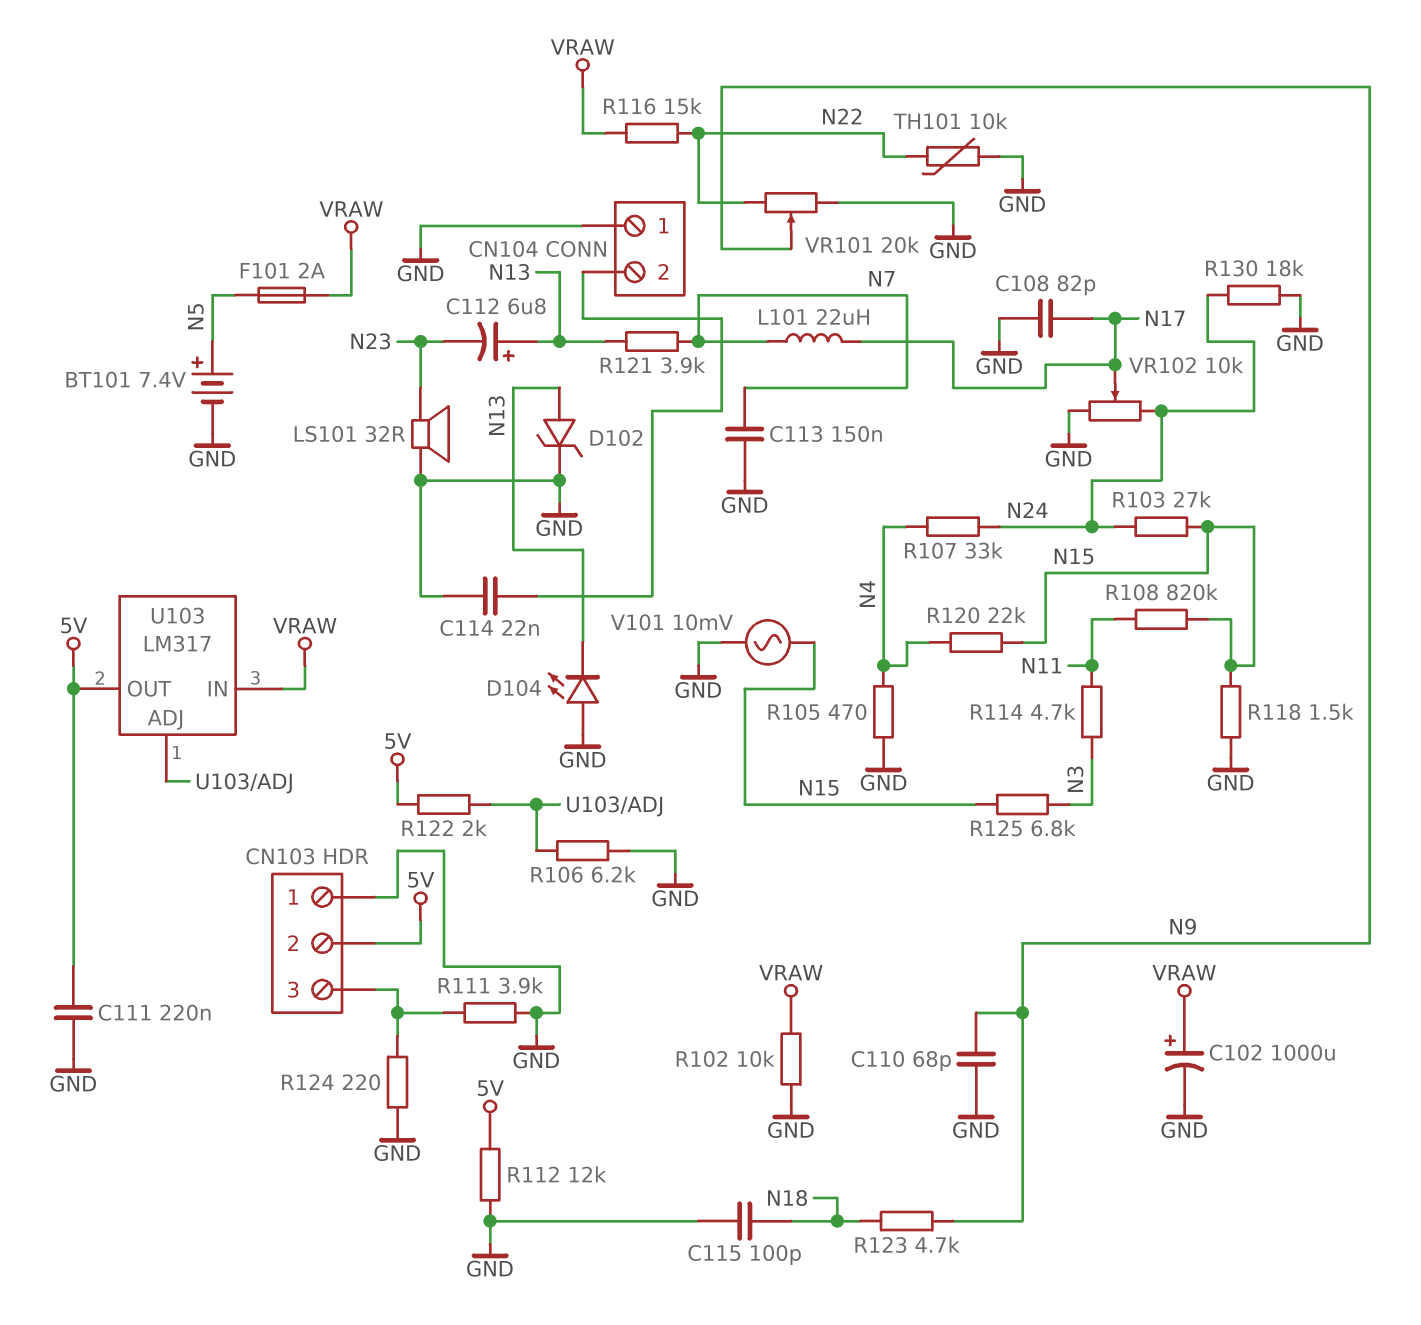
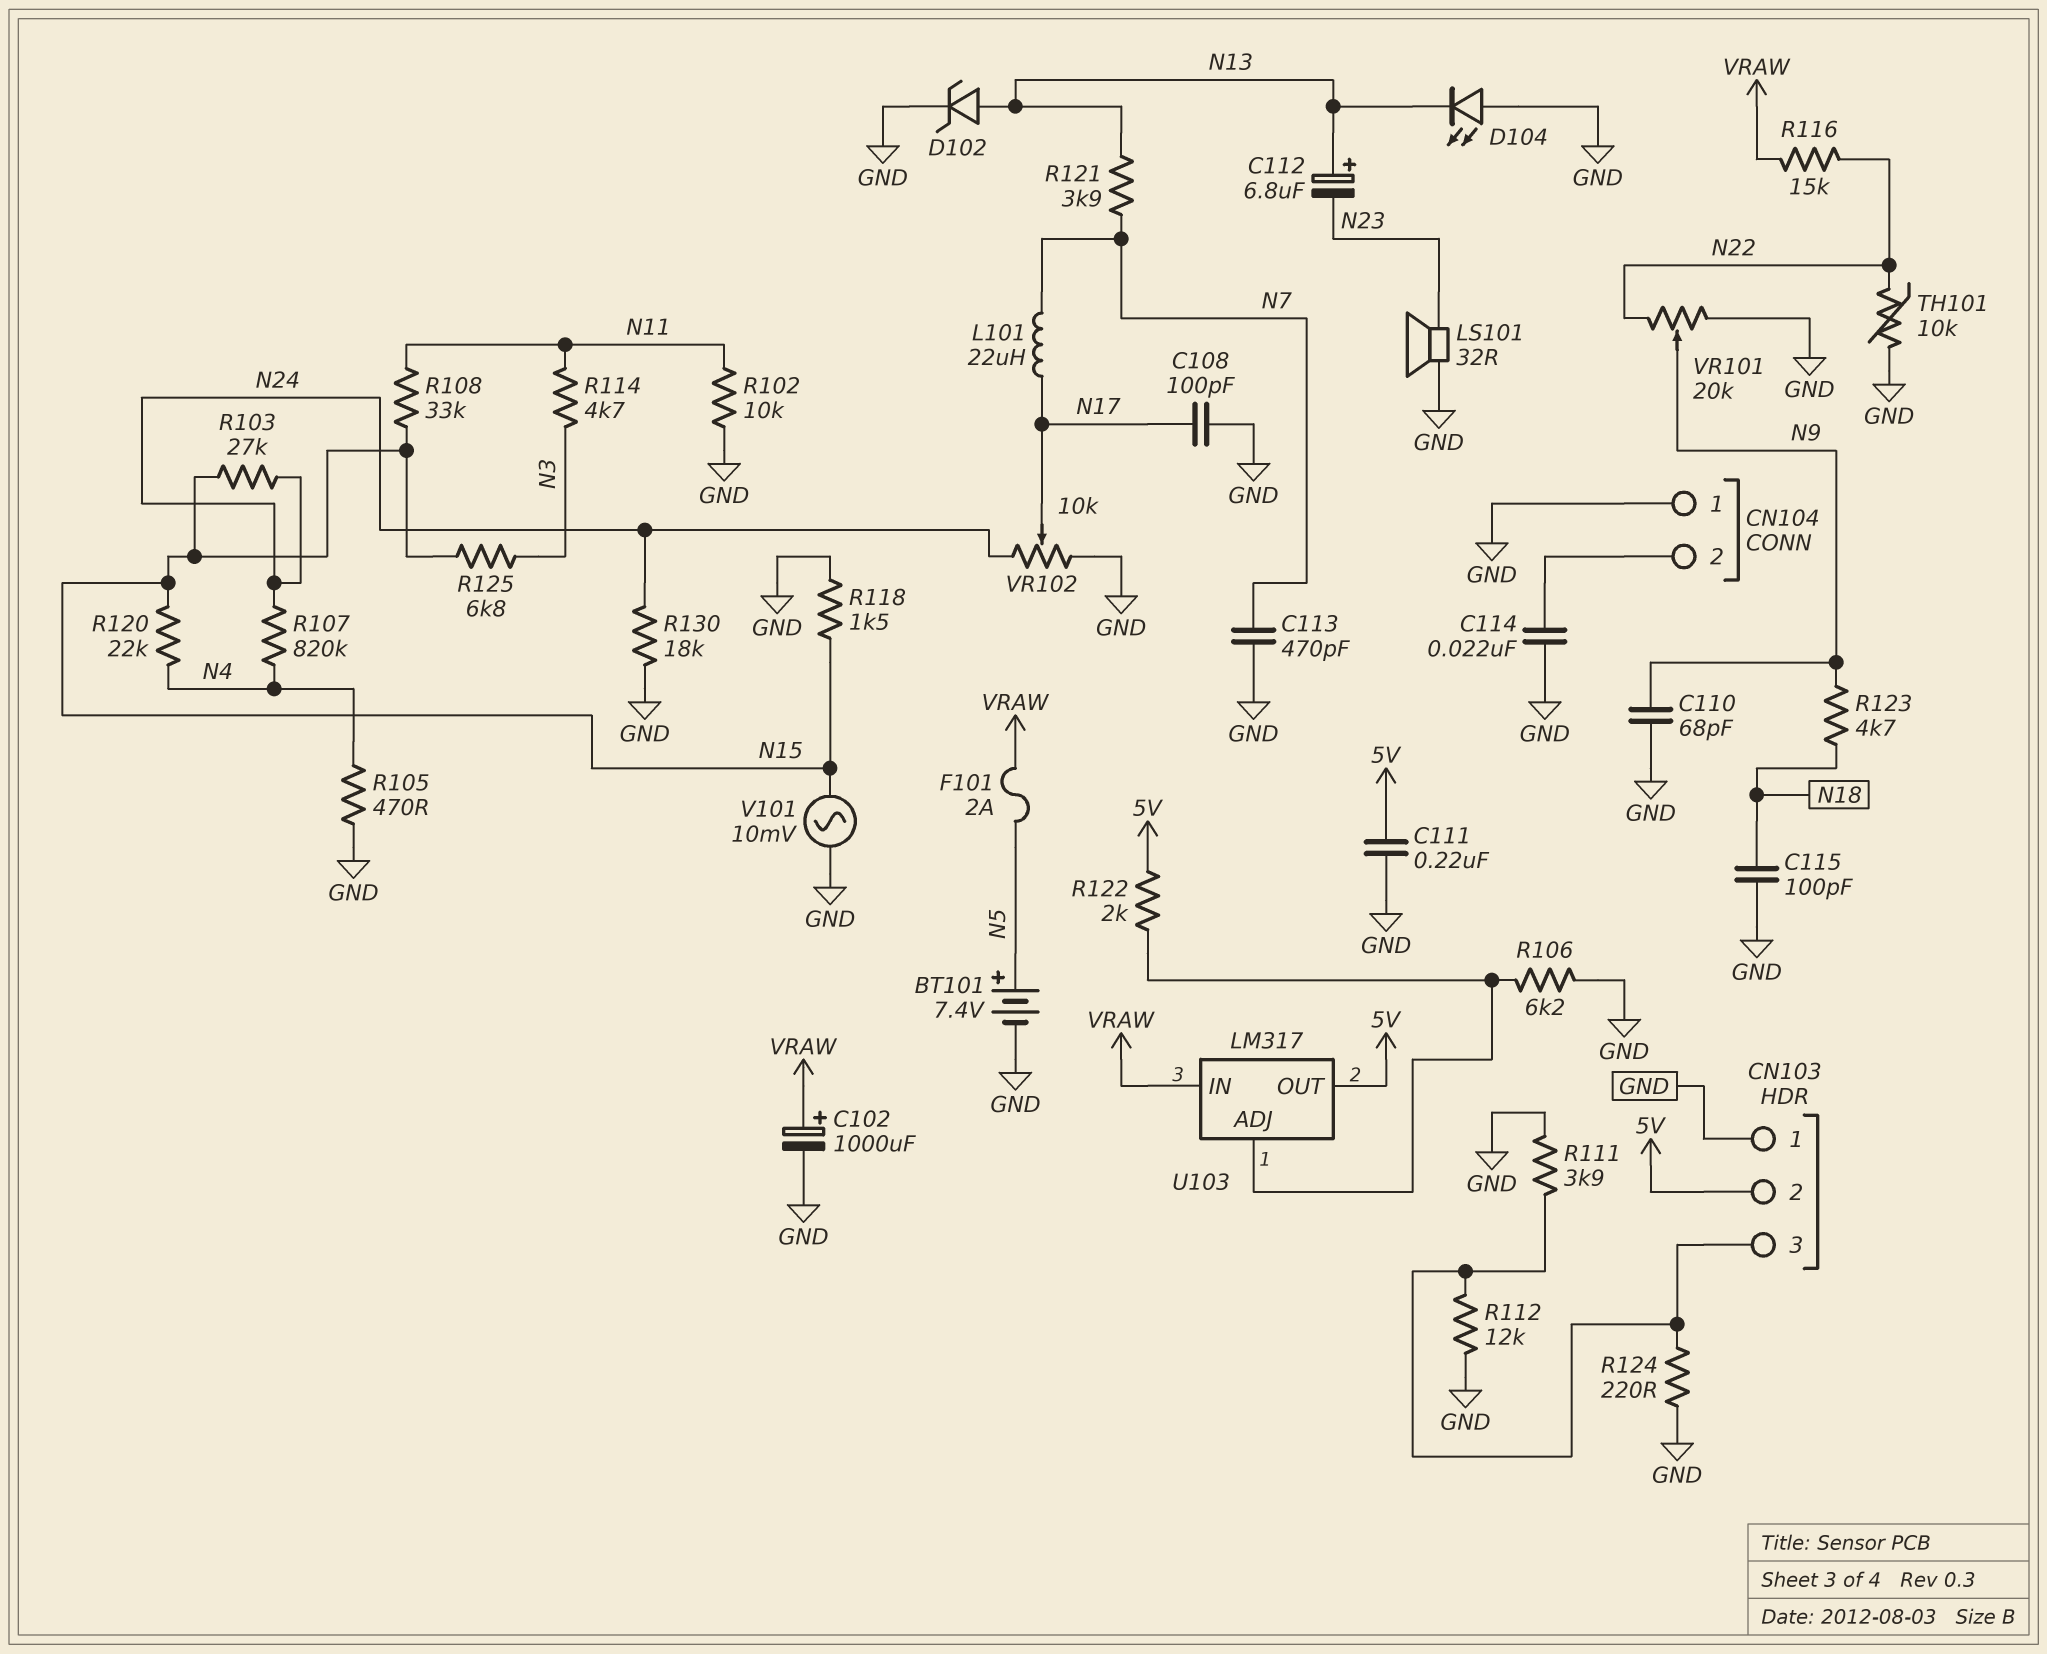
C108: 82pF (GND, N17) -> 100pF (GND, N17)
C113: 150nF (GND, N7) -> 470pF (GND, N7)
R102: 10k (GND, VRAW) -> 10k (GND, N11)
R107: 33k (N4, N24) -> 820k (N4, N24)
R108: 820k (N11, N15) -> 33k (N11, N15)
R112: 12k (5V, GND) -> 12k (CN103/3, GND)

